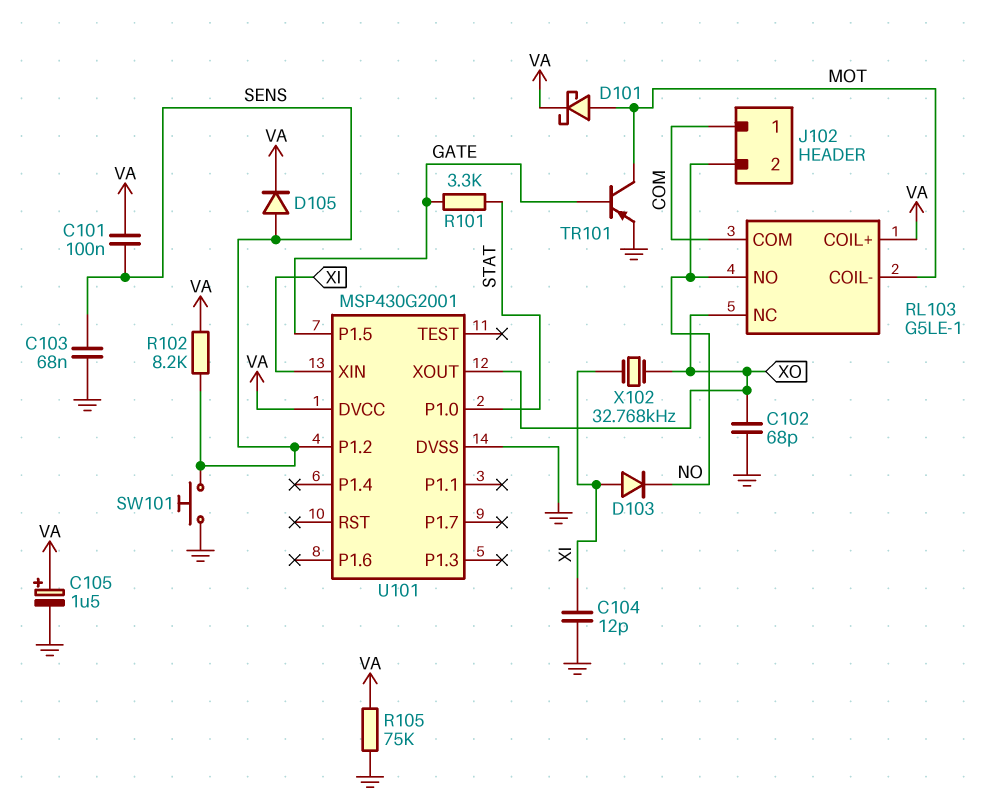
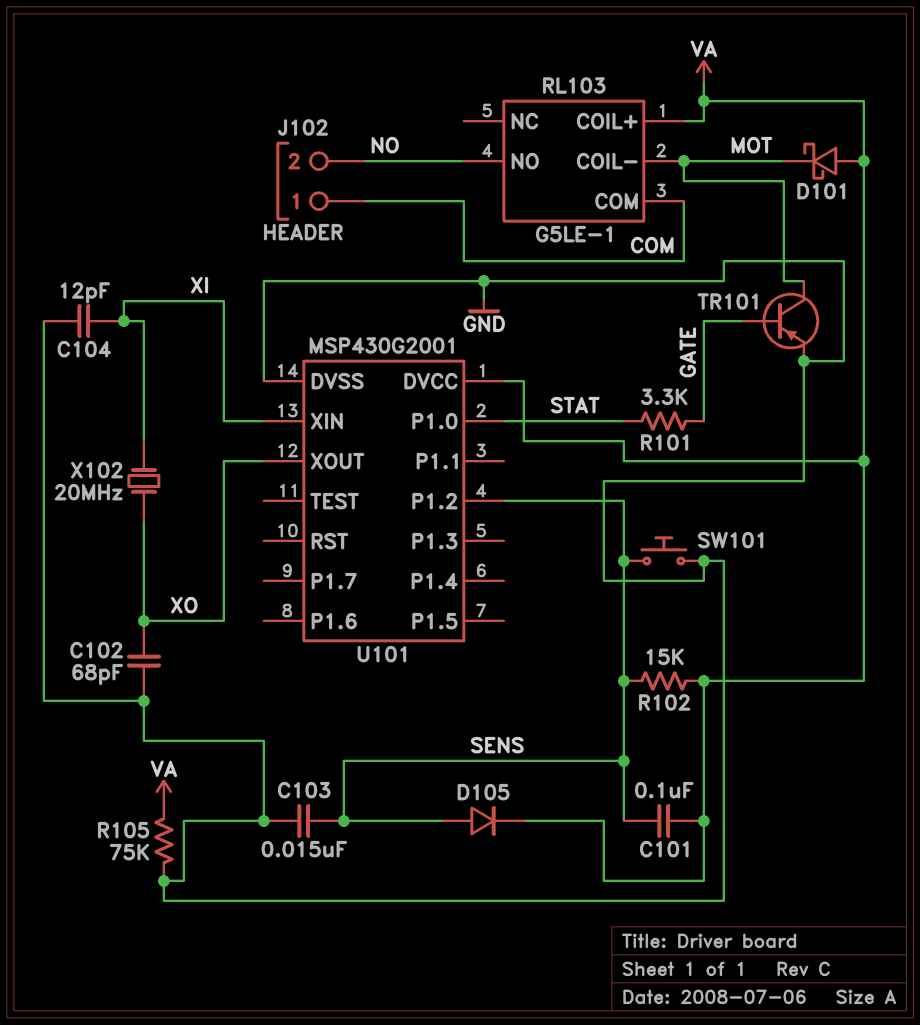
C103: 68nF (GND, SENS) -> 15nF (GND, SENS)
C105: 1.5uF (plus VA, minus GND) -> none
D101: schottky (A MOT, K VA) -> schottky (A VA, K MOT)
D103: diode (A XI, K NO) -> none
R102: 8.2k (SENS, VA) -> 15k (SENS, VA)
RL103 pin NC: XO -> none
U101 pin P1.5: GATE -> none
X102: 32.768kHz (XI, XO) -> 20MHz (XI, XO)

